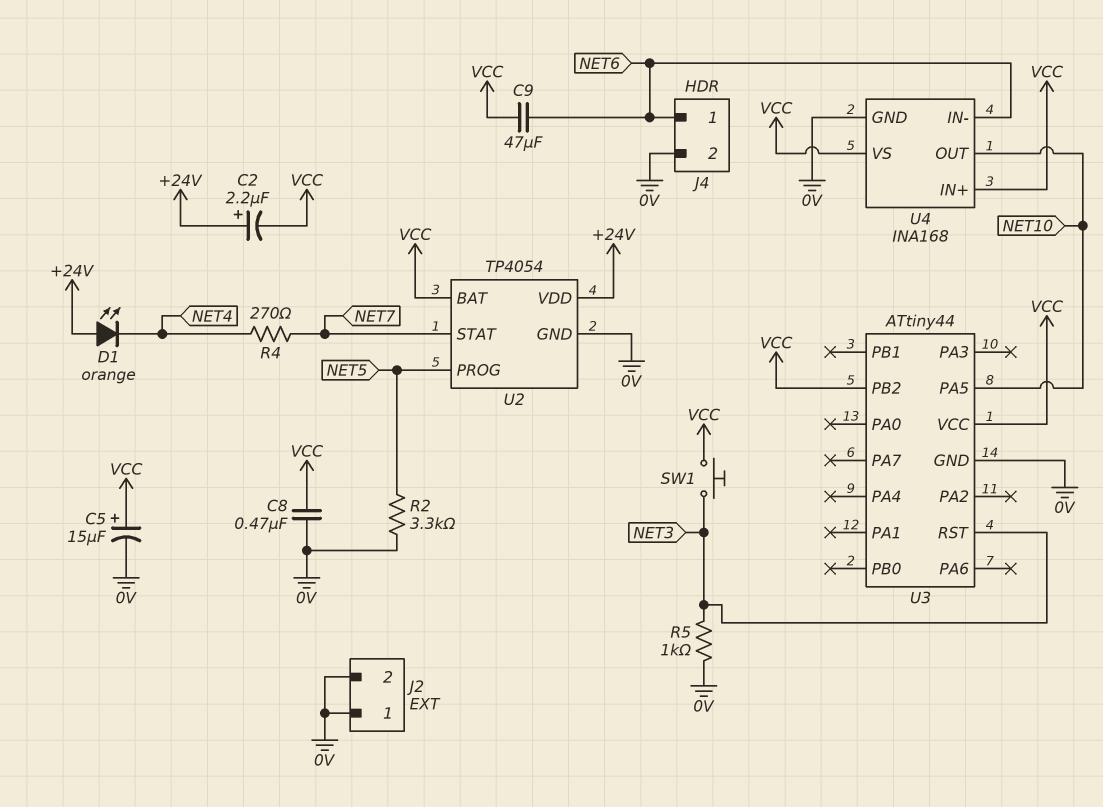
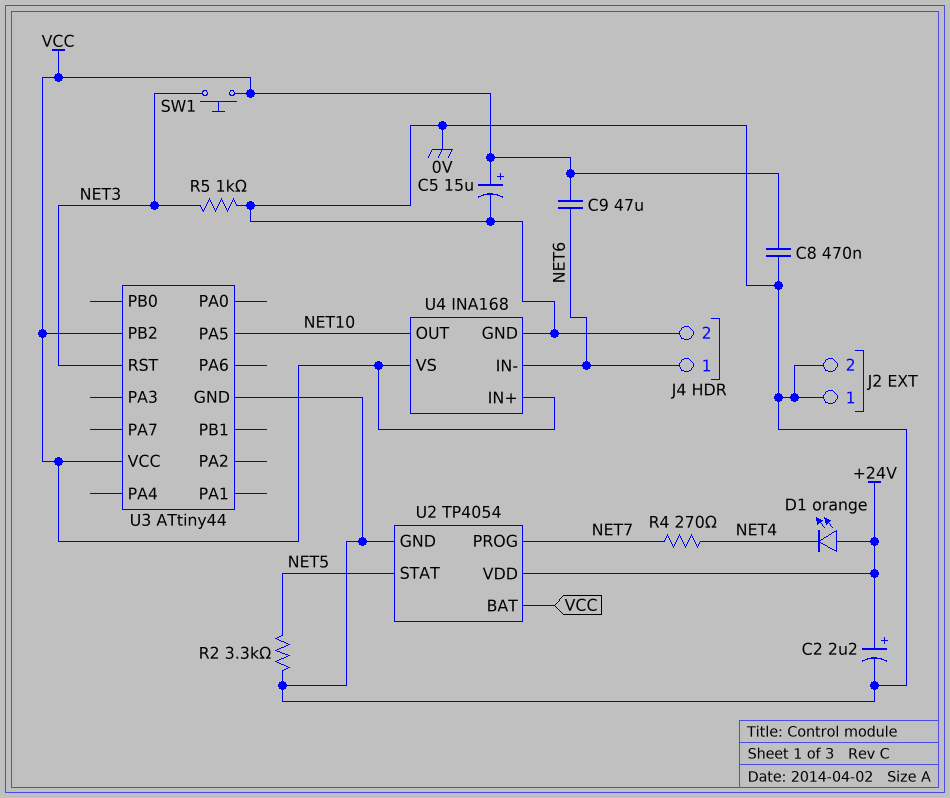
C2: 2.2uF (plus +24V, minus VCC) -> 2.2uF (plus +24V, minus 0V)
U2 pin PROG: NET5 -> NET7
U2 pin STAT: NET7 -> NET5

